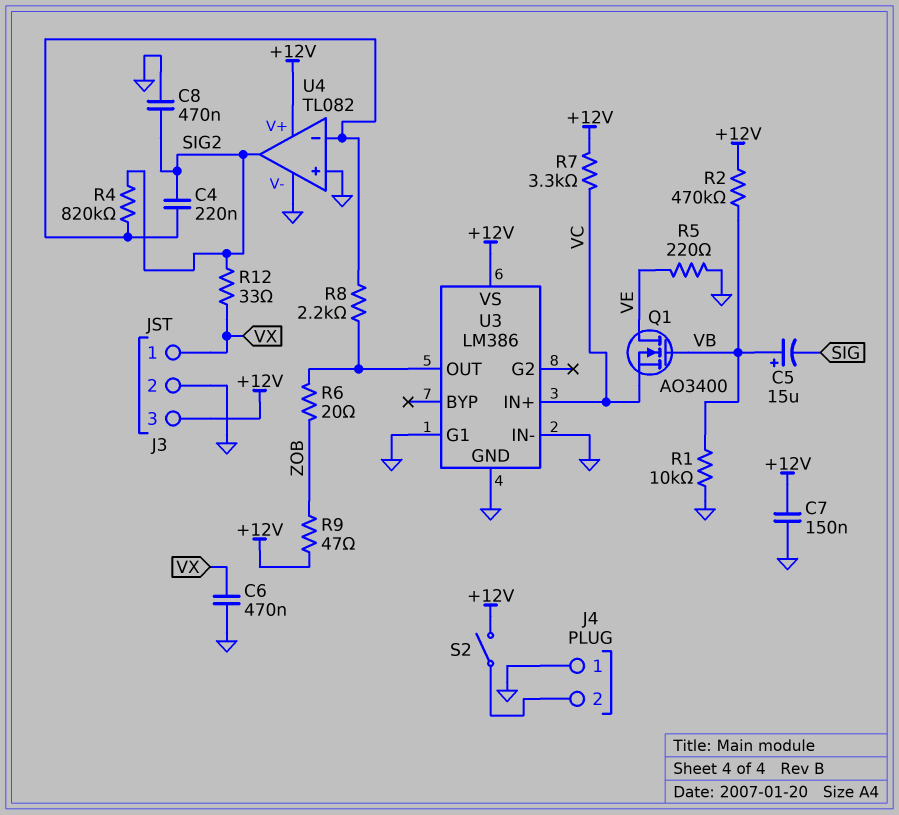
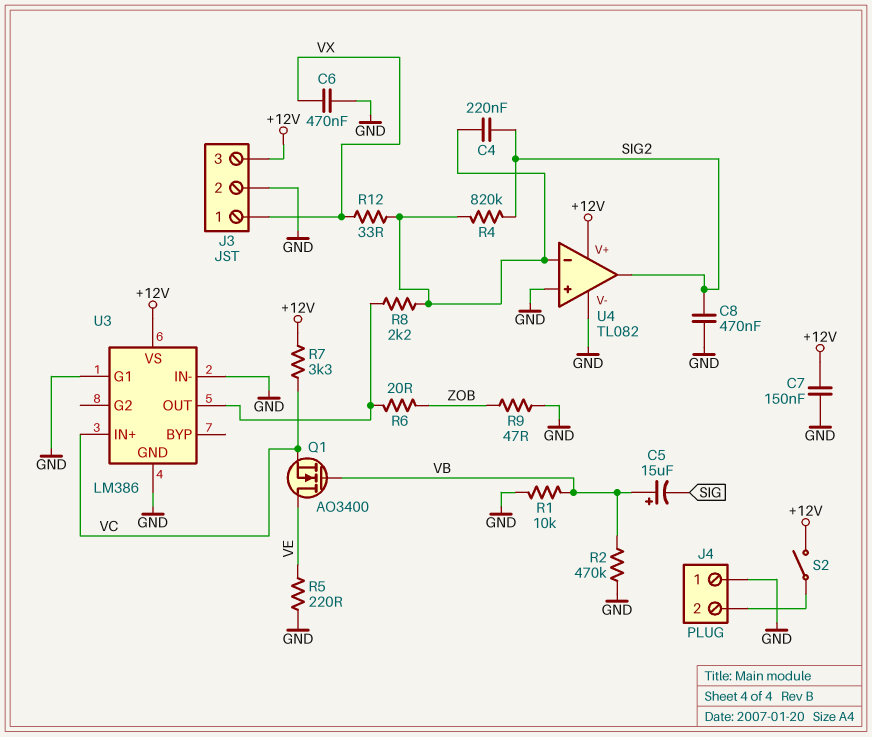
R2: 470k (+12V, VB) -> 470k (GND, VB)
R9: 47 (+12V, ZOB) -> 47 (GND, ZOB)
R12: 33 (SIG2, VX) -> 33 (U4/in-, VX)

